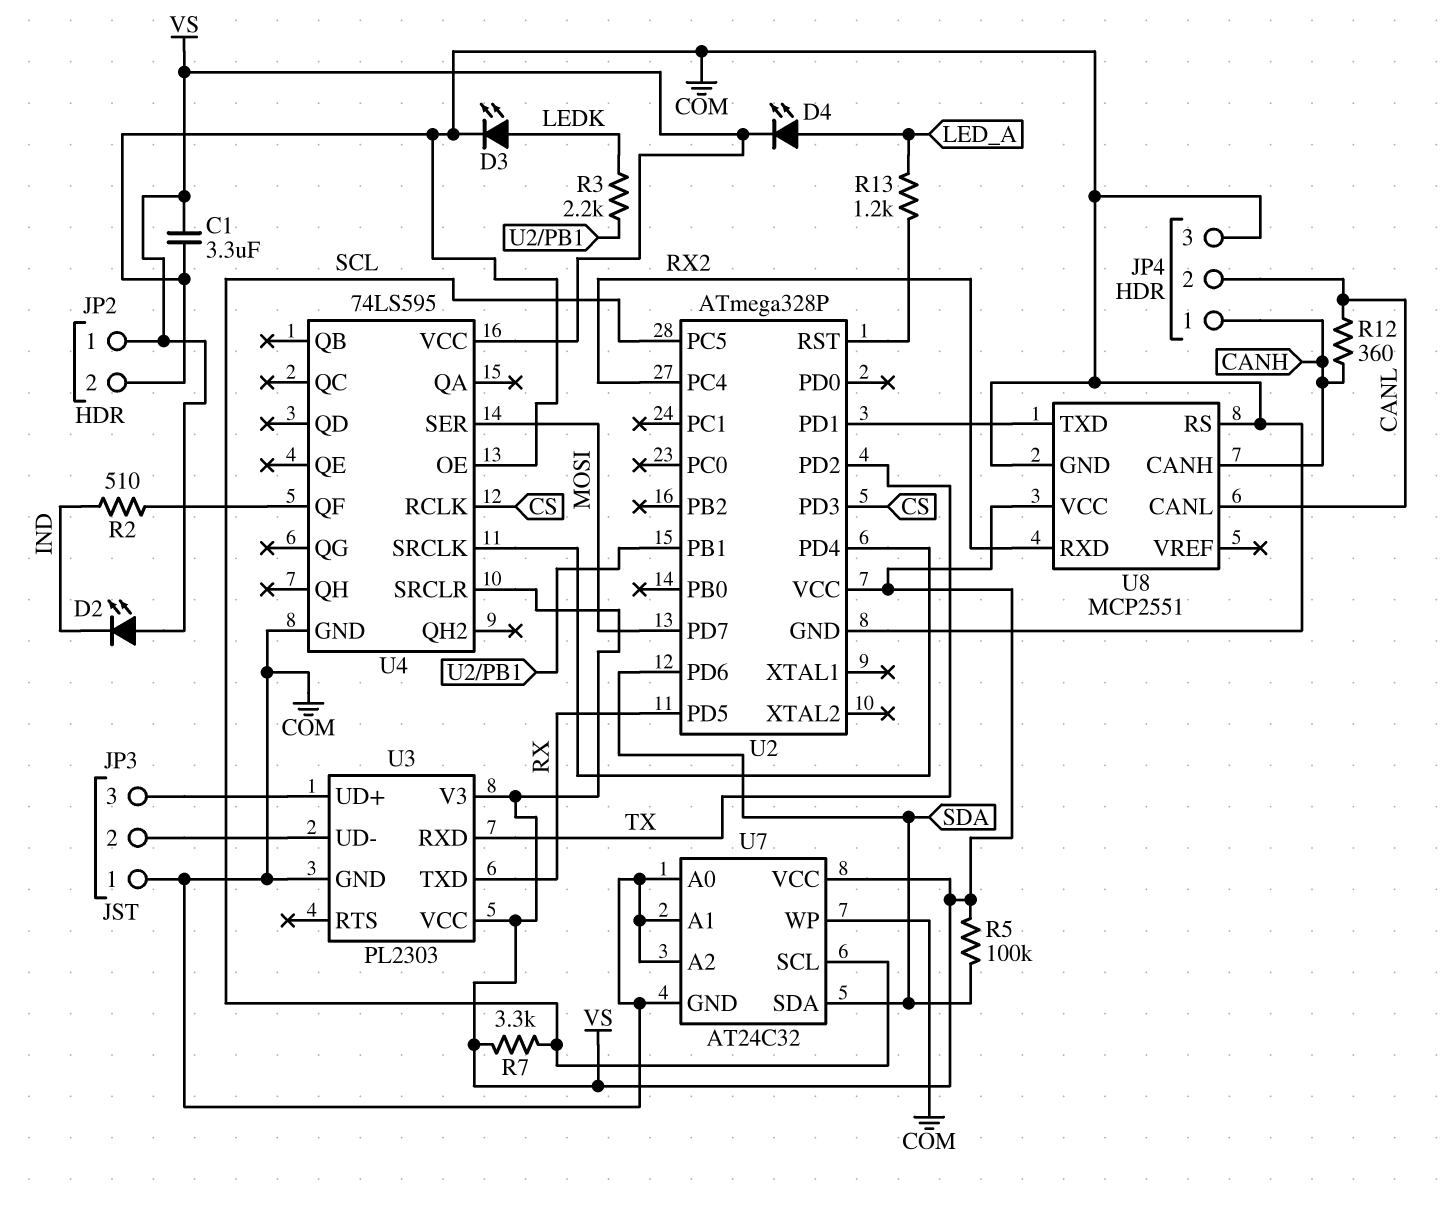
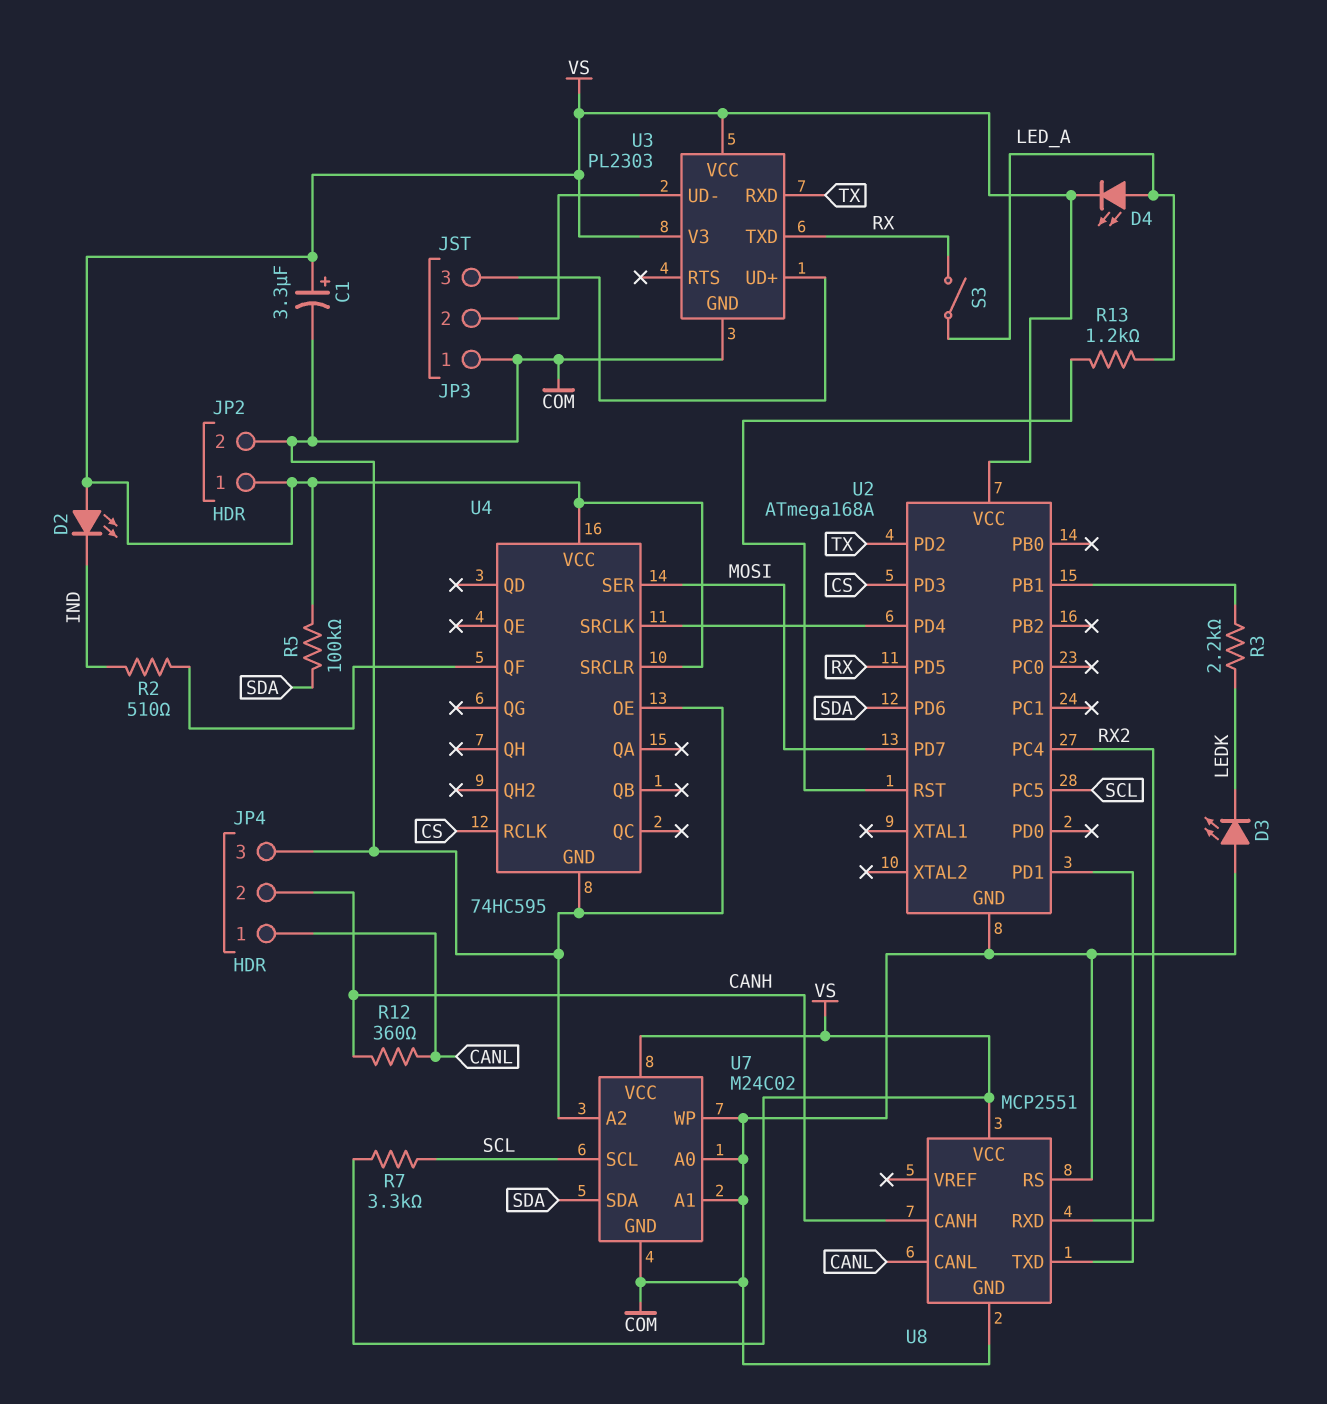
C1: 3.3uF (COM, VS) -> 3.3uF (plus VS, minus COM)
D3: LED (A LEDK, K COM) -> LED (A COM, K LEDK)
JP4 pin 1: CANH -> CANL
JP4 pin 2: CANL -> CANH
S3: none -> switch (LED_A, RX)
U2: ATmega328P -> ATmega168A
U4: 74LS595 -> 74HC595
U7: AT24C32 -> M24C02

